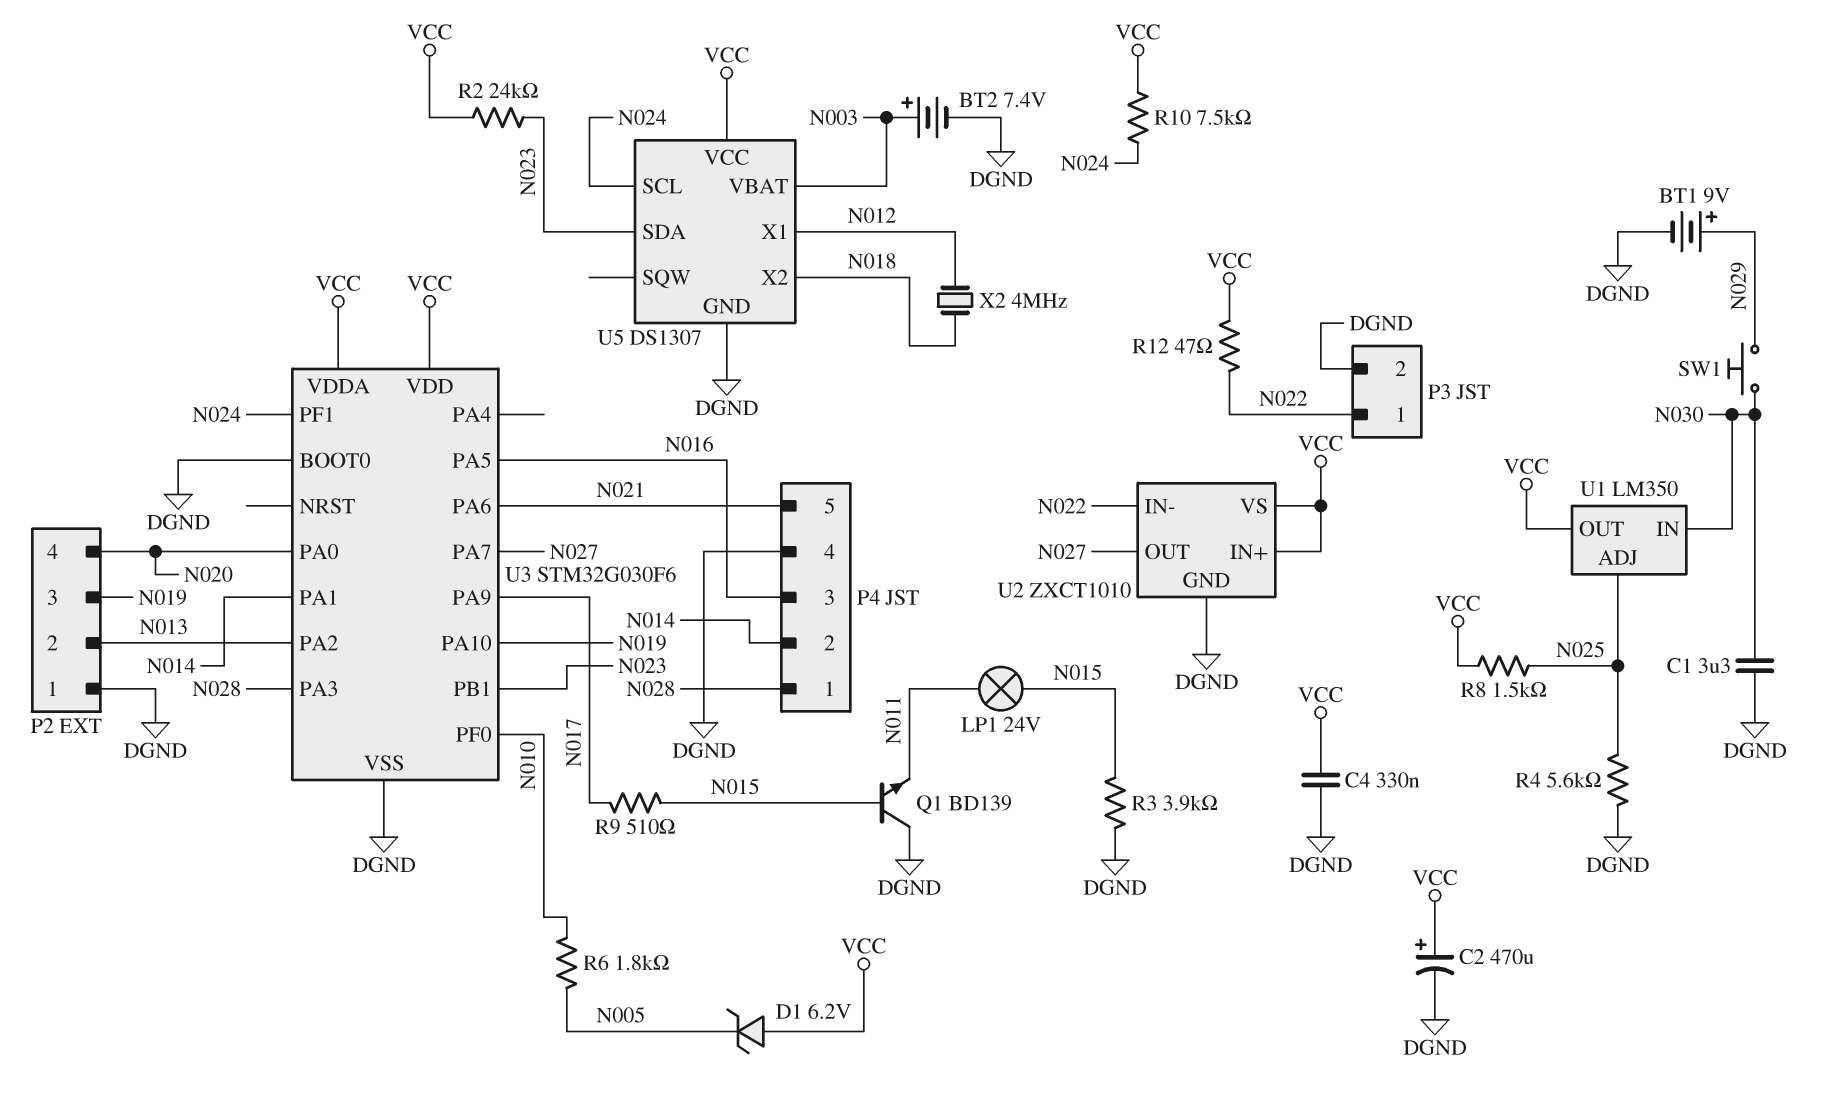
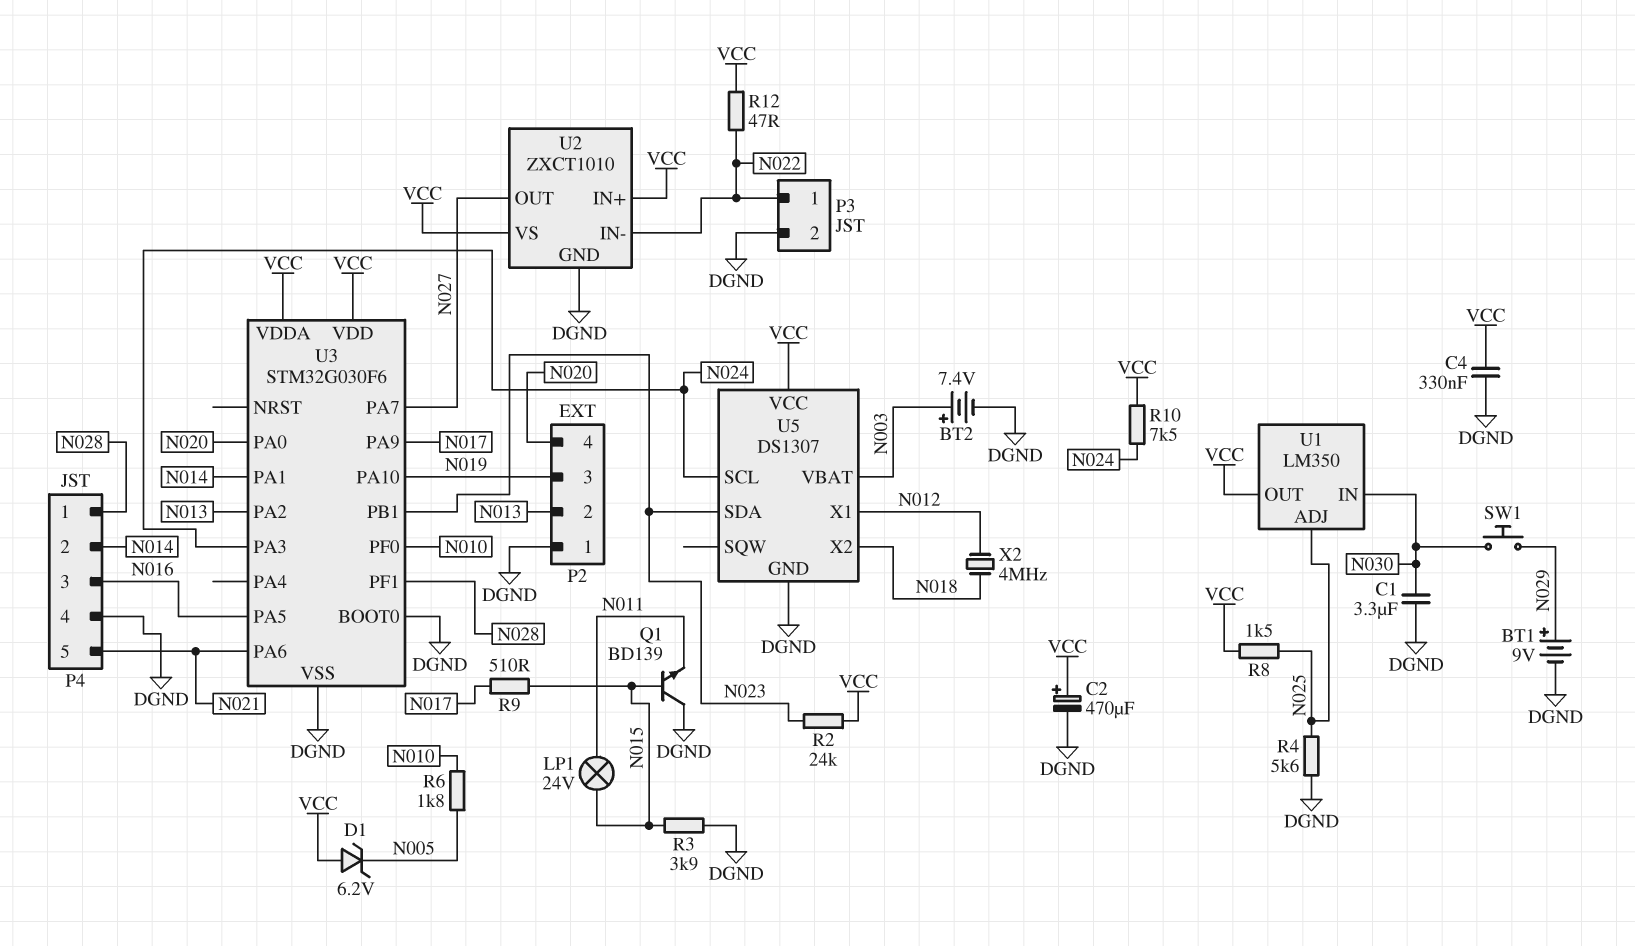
U3 pin PA3: N028 -> N024
U3 pin PF1: N024 -> N028

